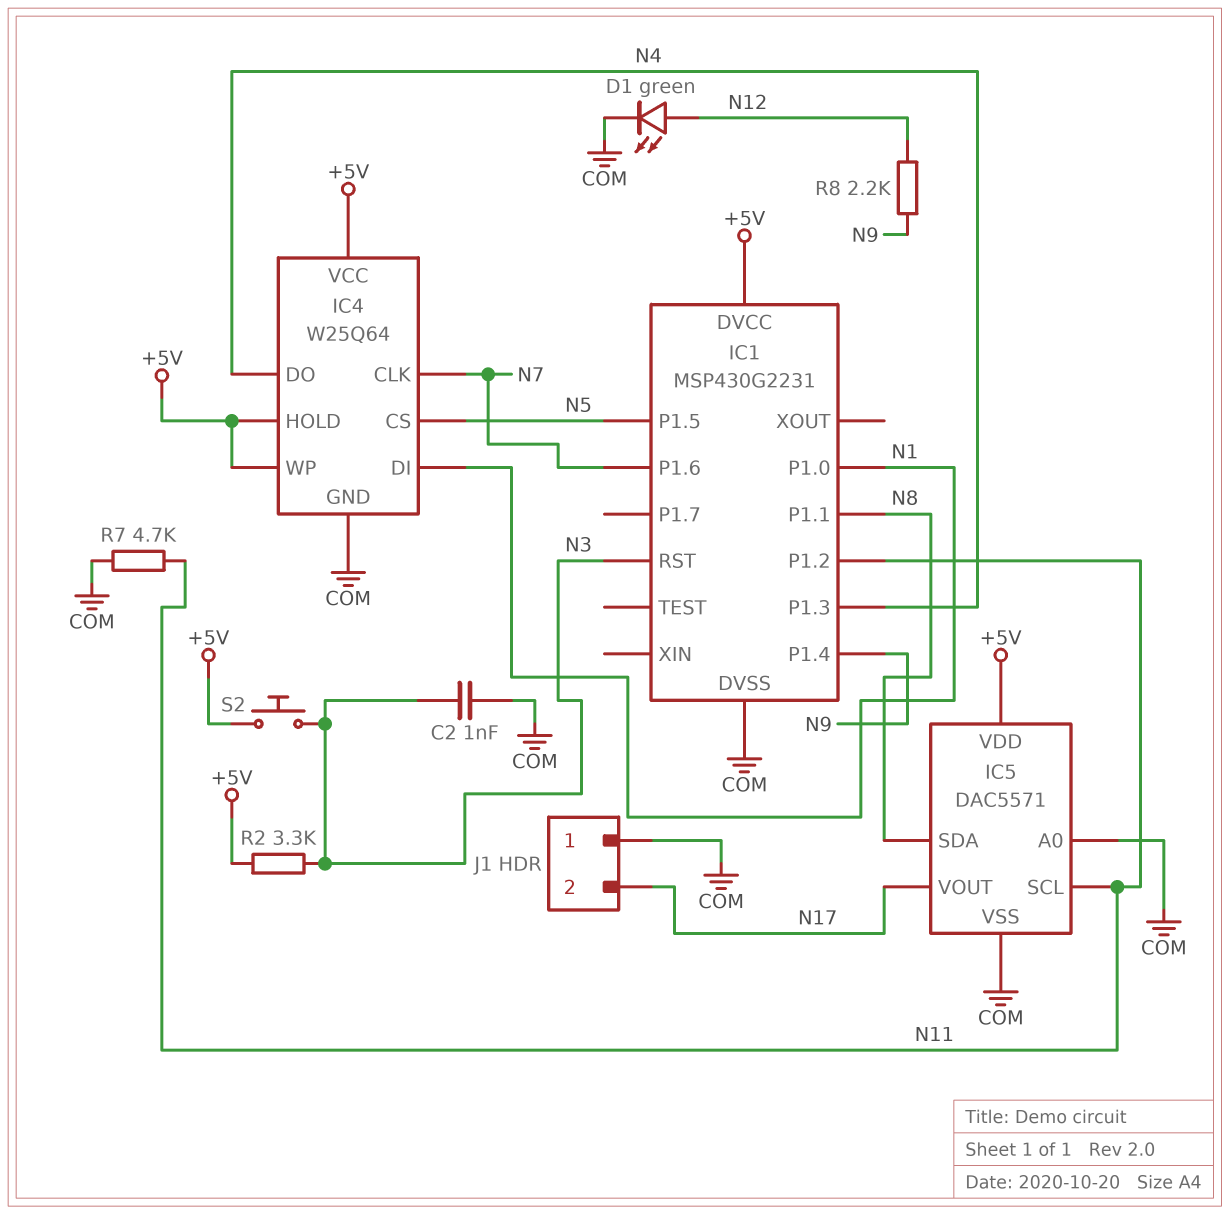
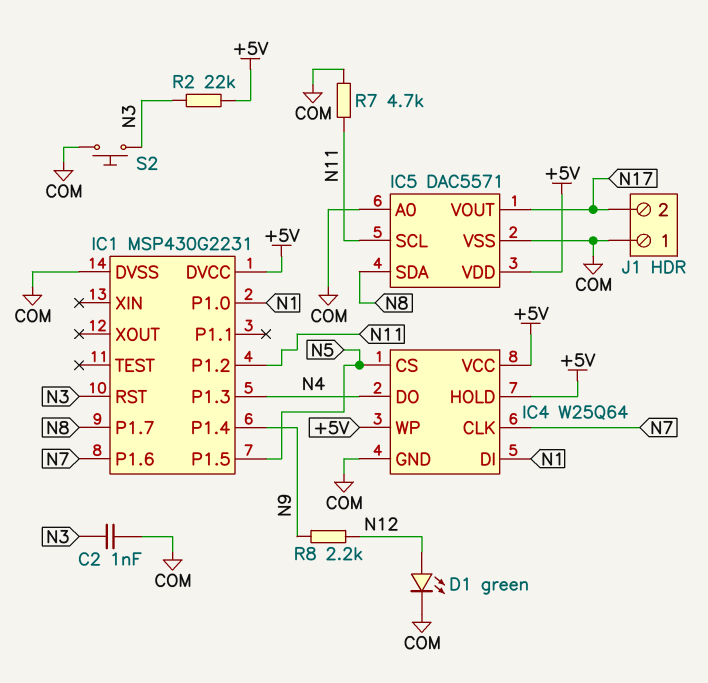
IC1 pin P1.1: N8 -> none
IC1 pin P1.7: none -> N8
R2: 3.3k (+5V, N3) -> 22k (+5V, N3)
S2: button (+5V, N3) -> button (COM, N3)

